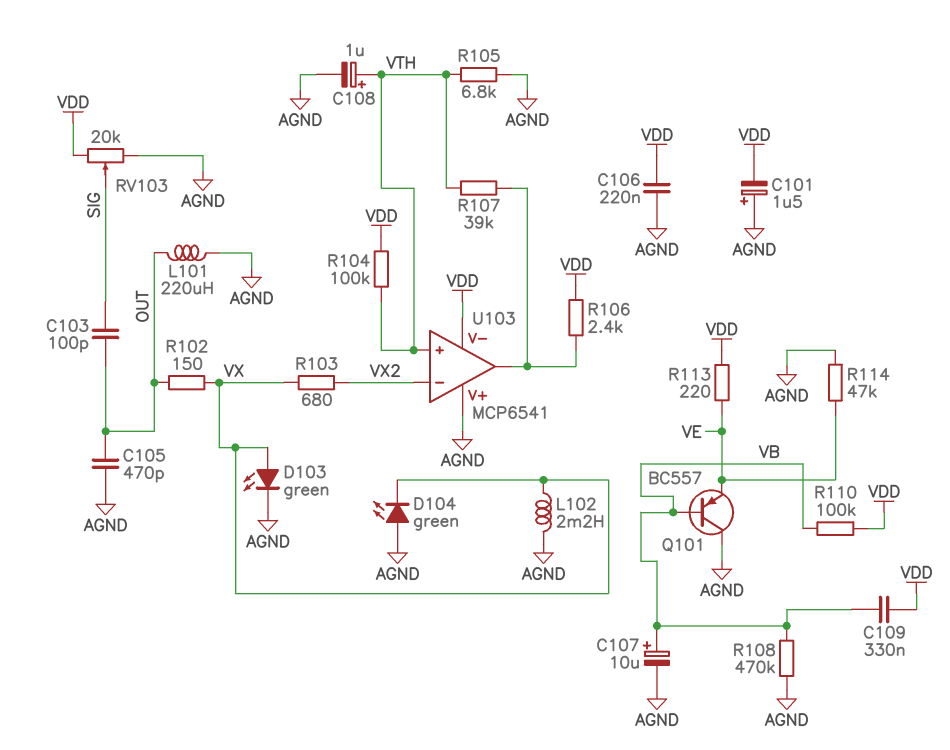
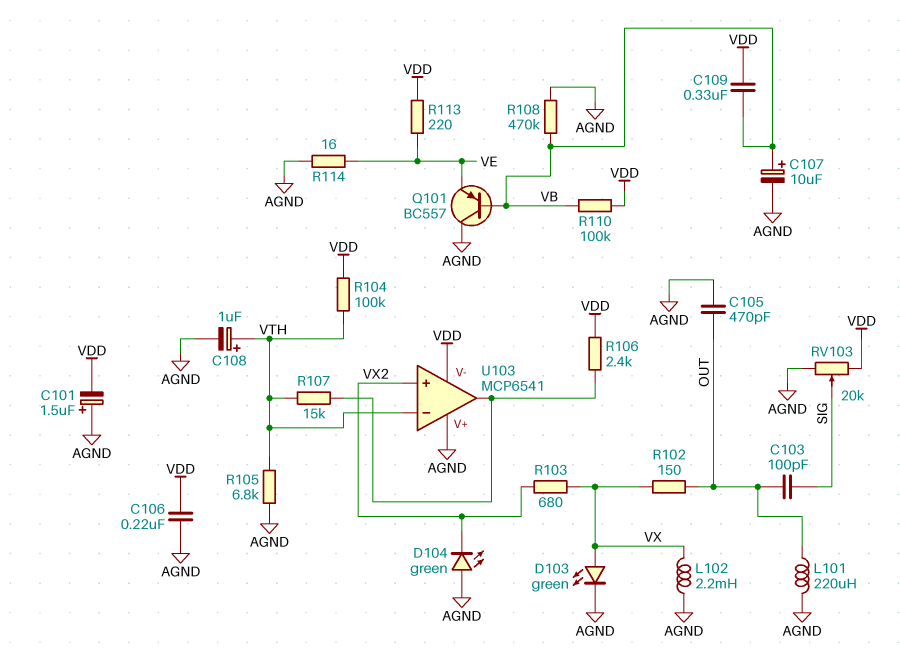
D104: LED green (A AGND, K VX) -> LED green (A AGND, K VX2)
R107: 39k (U103/out, VTH) -> 15k (U103/out, VTH)
R114: 47k (AGND, VE) -> 16 (AGND, VE)
U103 pin in+: VTH -> VX2
U103 pin in-: VX2 -> VTH

